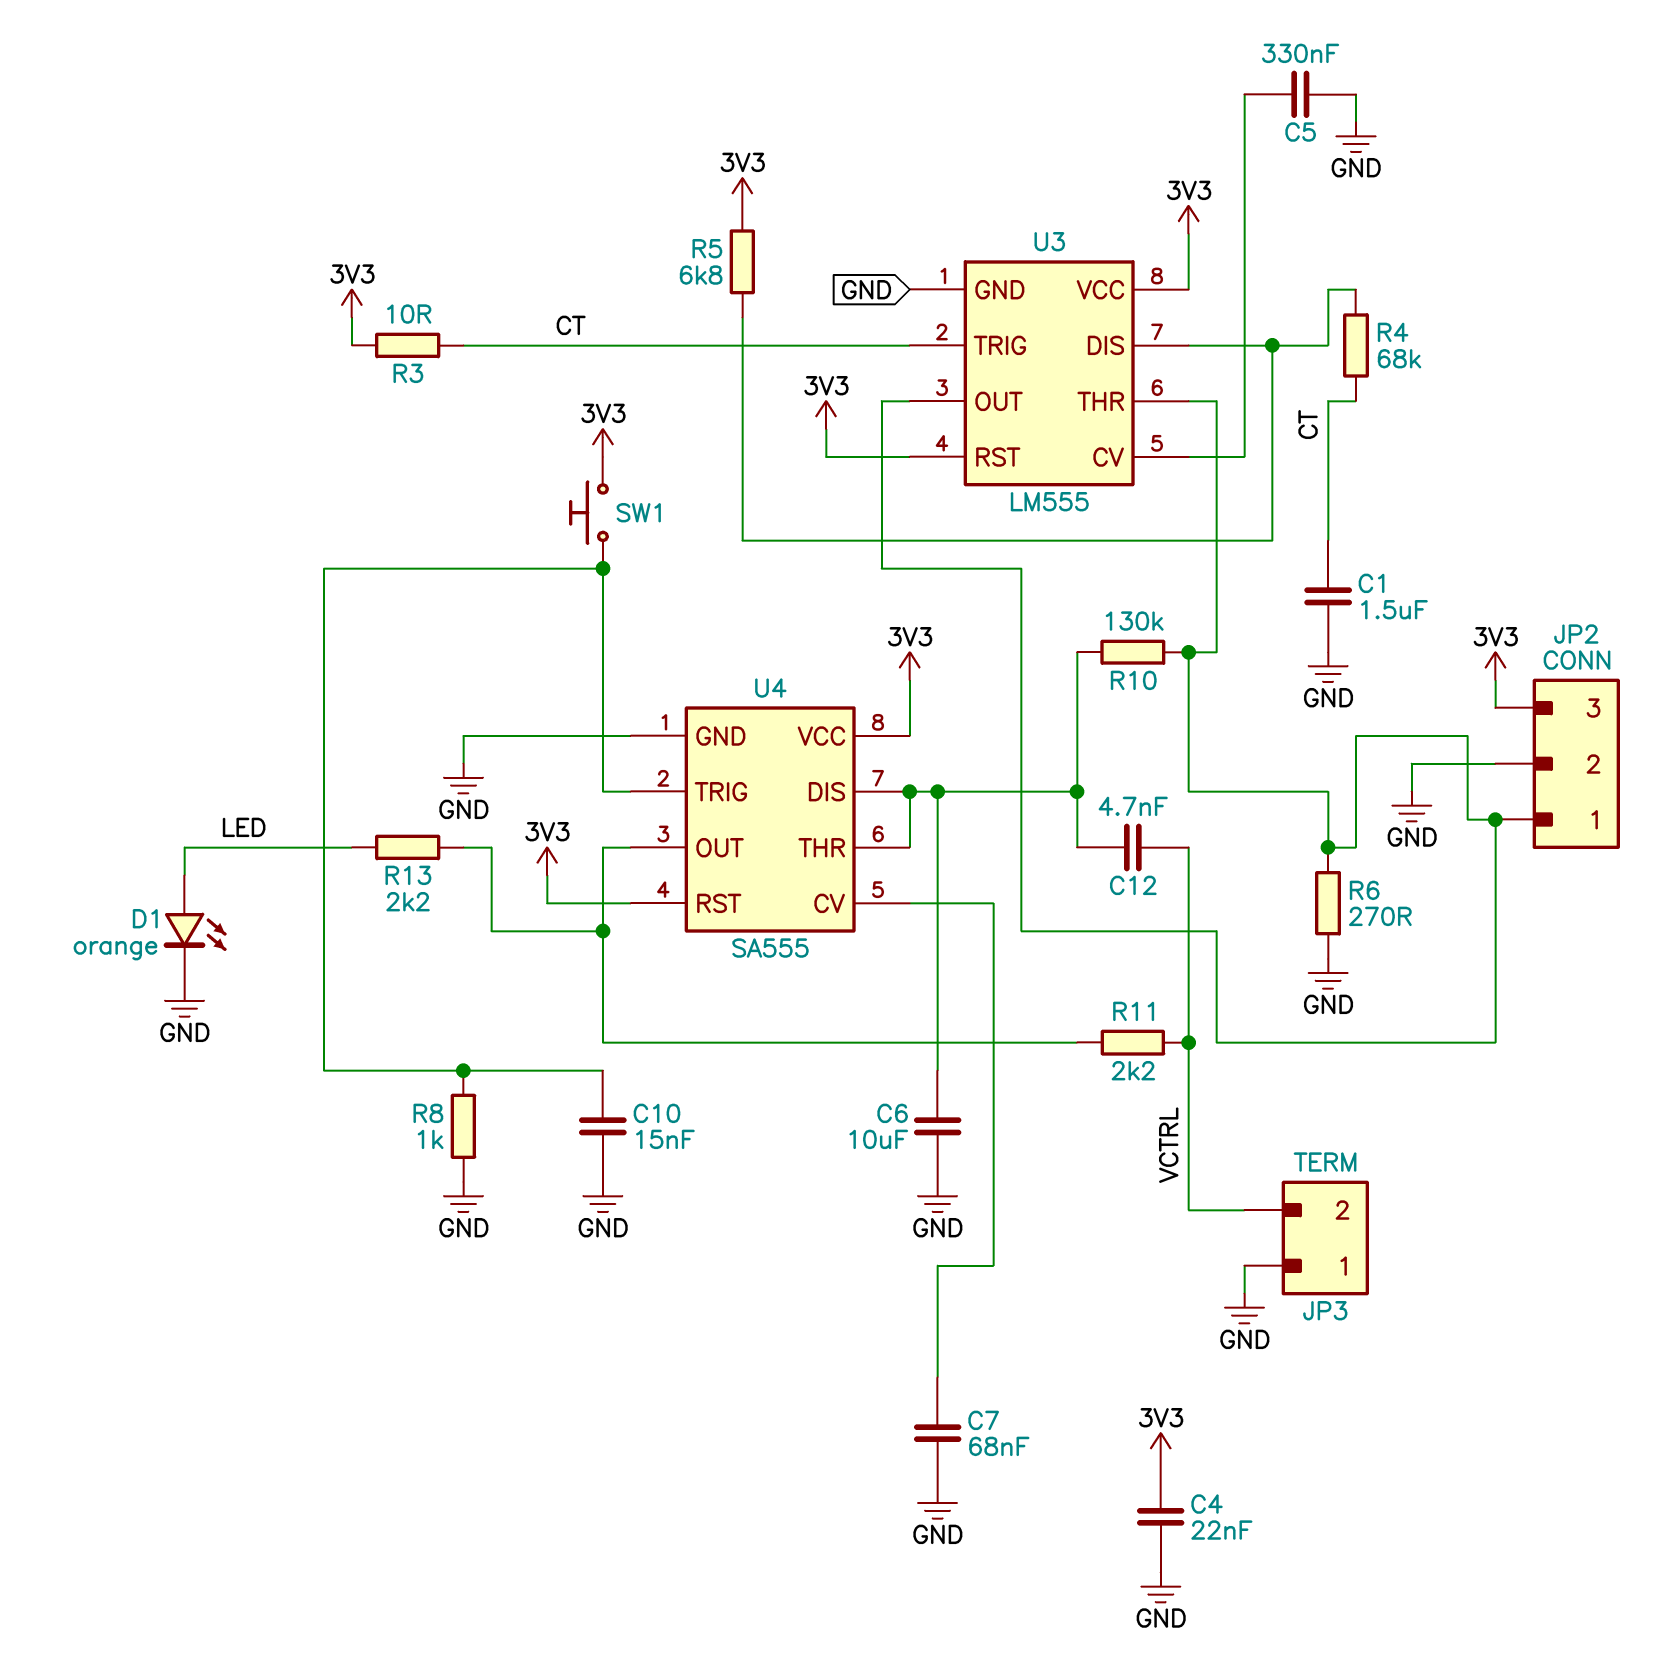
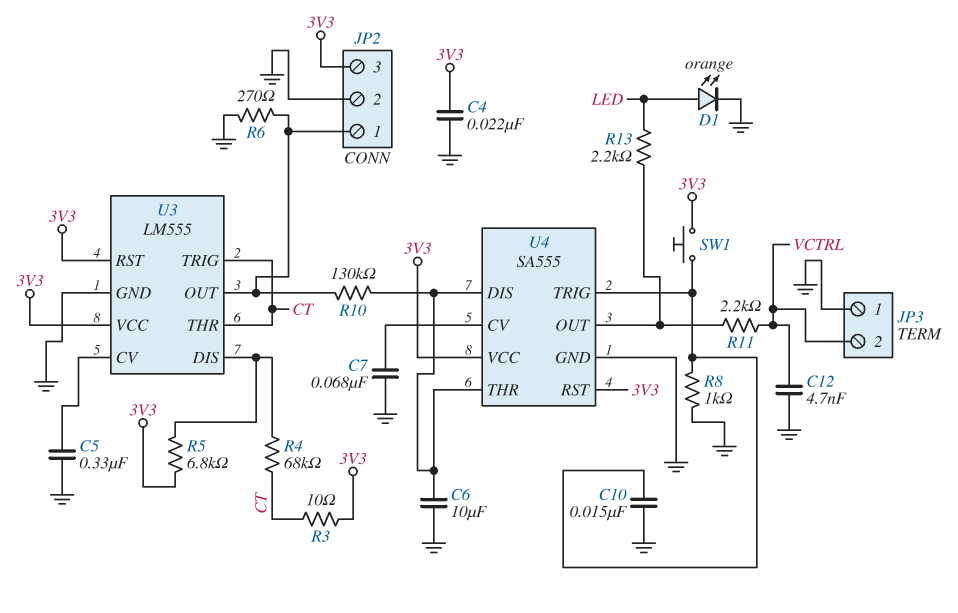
C1: 1.5uF (CT, GND) -> none
C12: 4.7nF (U4/DIS, VCTRL) -> 4.7nF (GND, VCTRL)
U3 pin THR: JP2/1 -> CT

